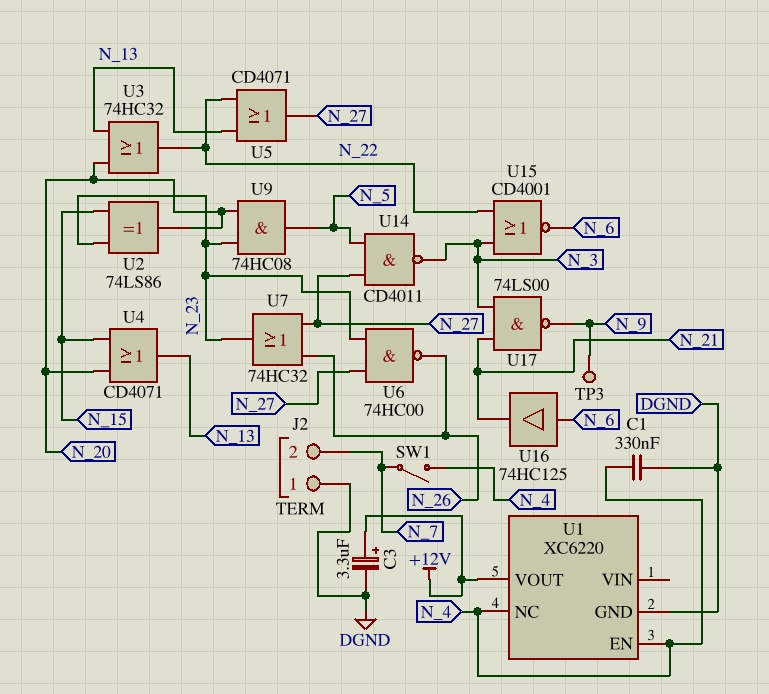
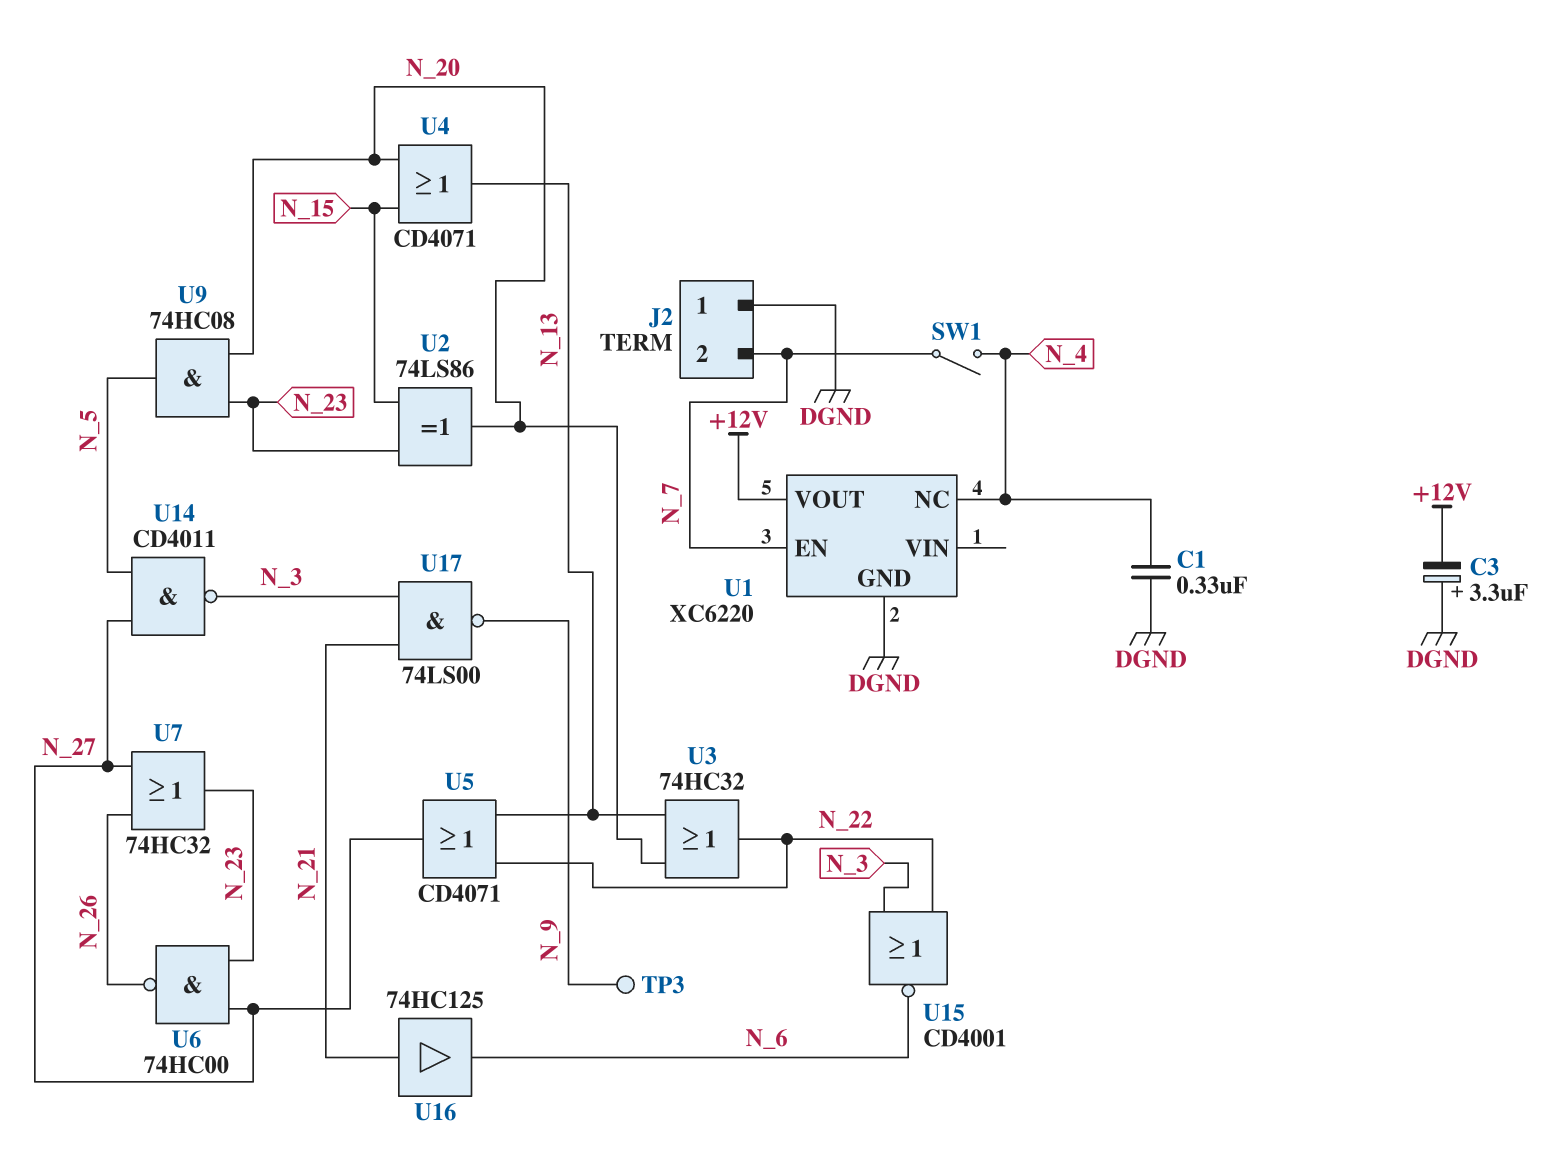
C3: 3.3uF (plus +12V, minus DGND) -> 3.3uF (plus DGND, minus +12V)
U1 pin EN: N_4 -> N_7
U16: buffer 74HC125 (in N_6, out N_21) -> buffer 74HC125 (in N_21, out N_6)

